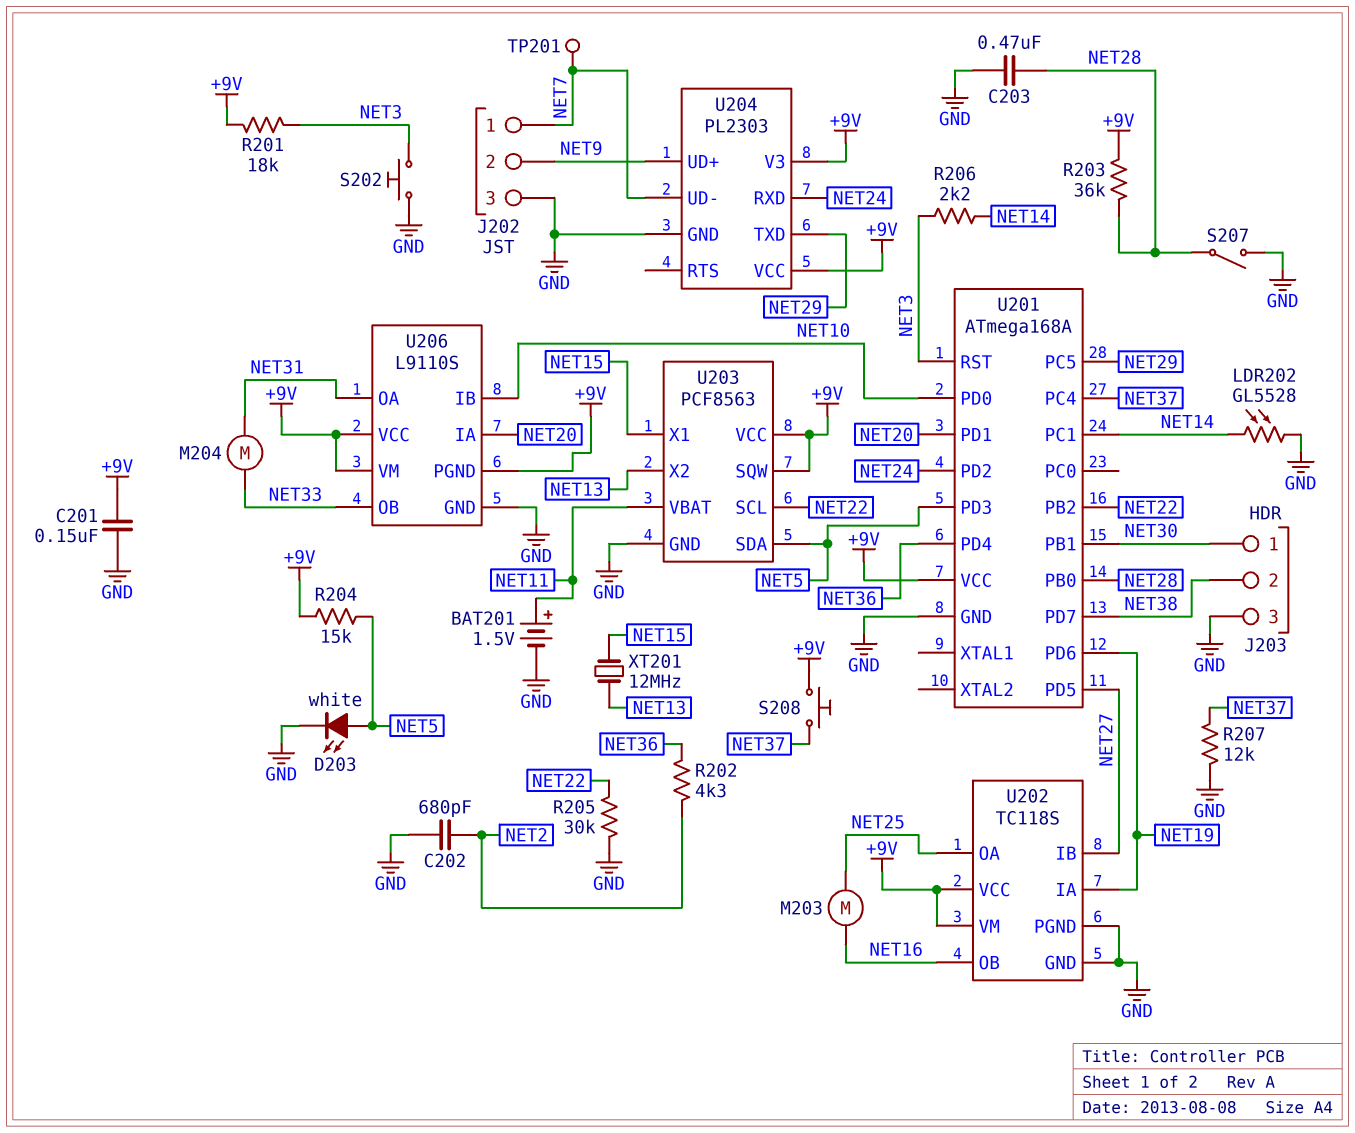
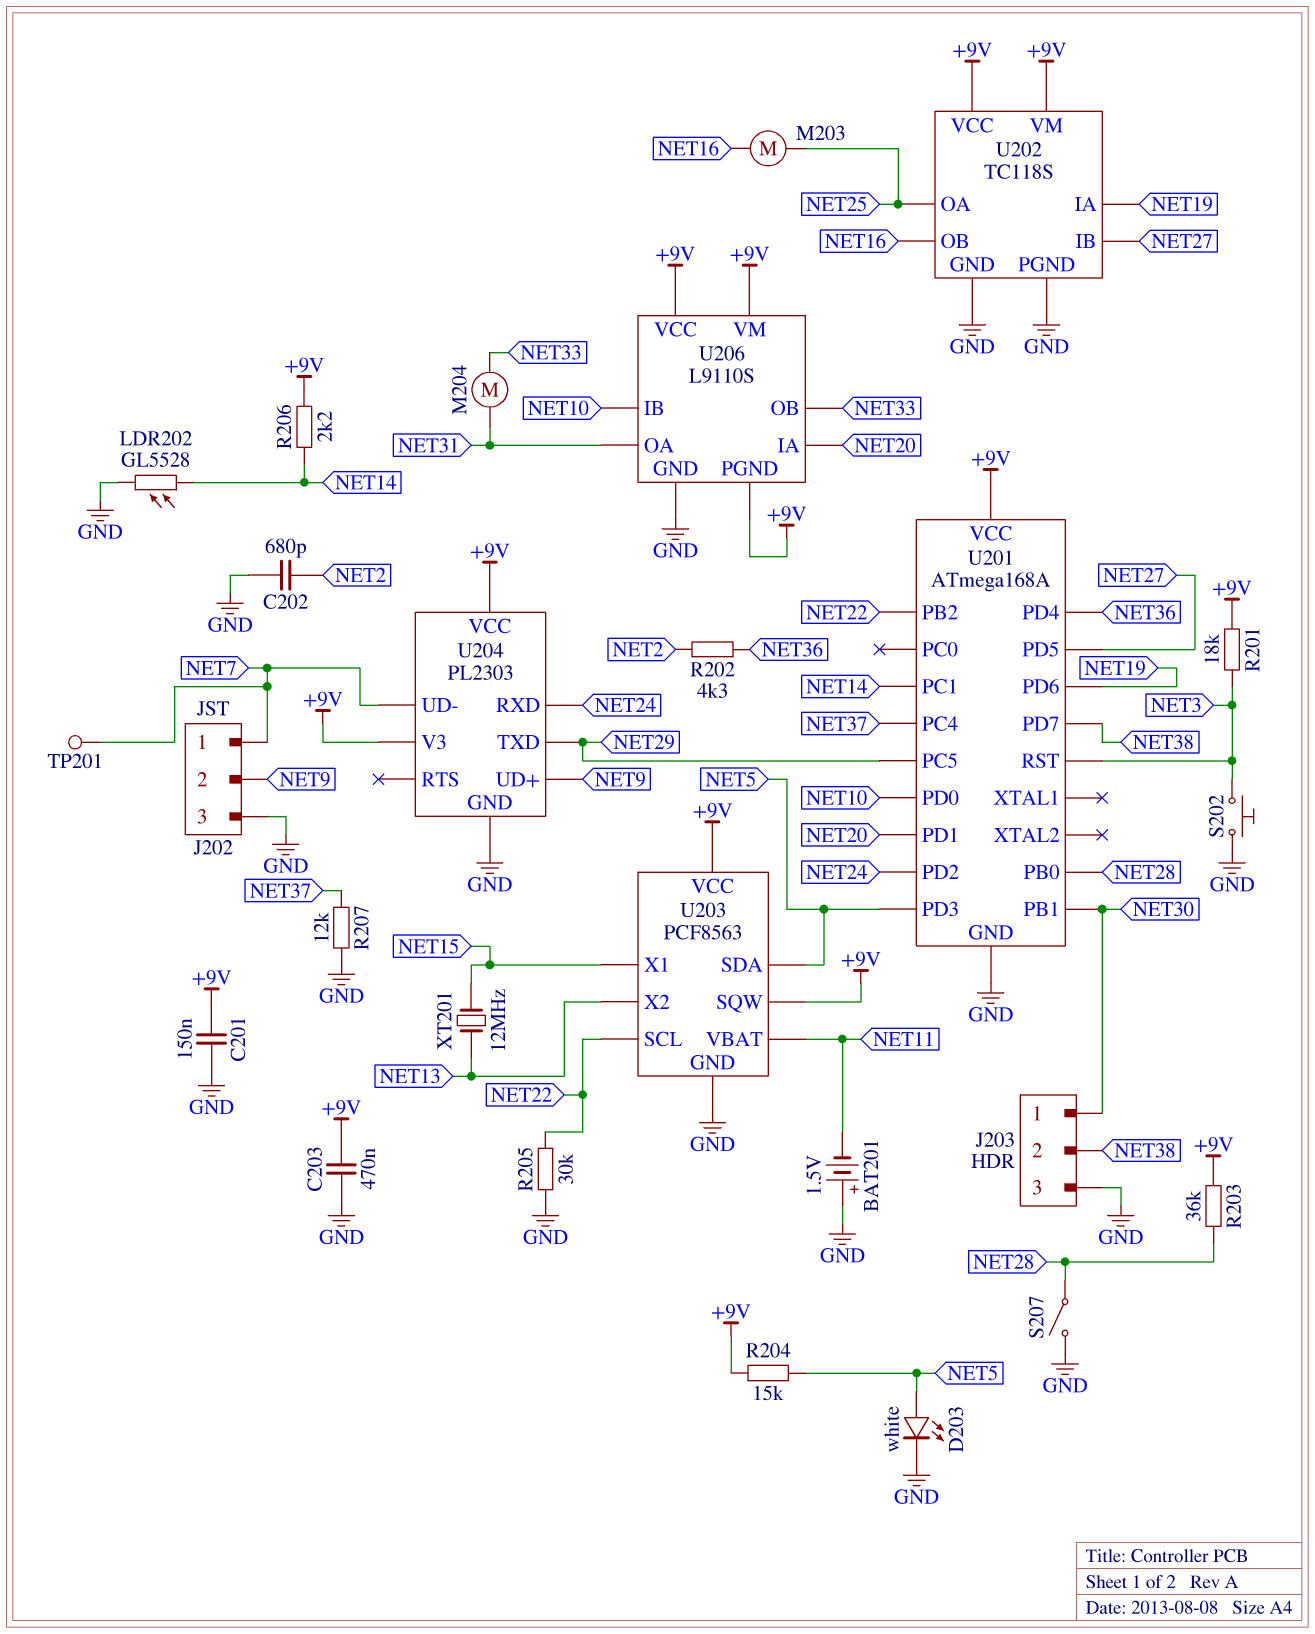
BAT201: 1.5V (plus NET11, minus GND) -> 1.5V (plus GND, minus NET11)
C203: 470nF (GND, NET28) -> 470nF (+9V, GND)
R206: 2.2k (NET3, NET14) -> 2.2k (+9V, NET14)
S208: button (+9V, NET37) -> none

